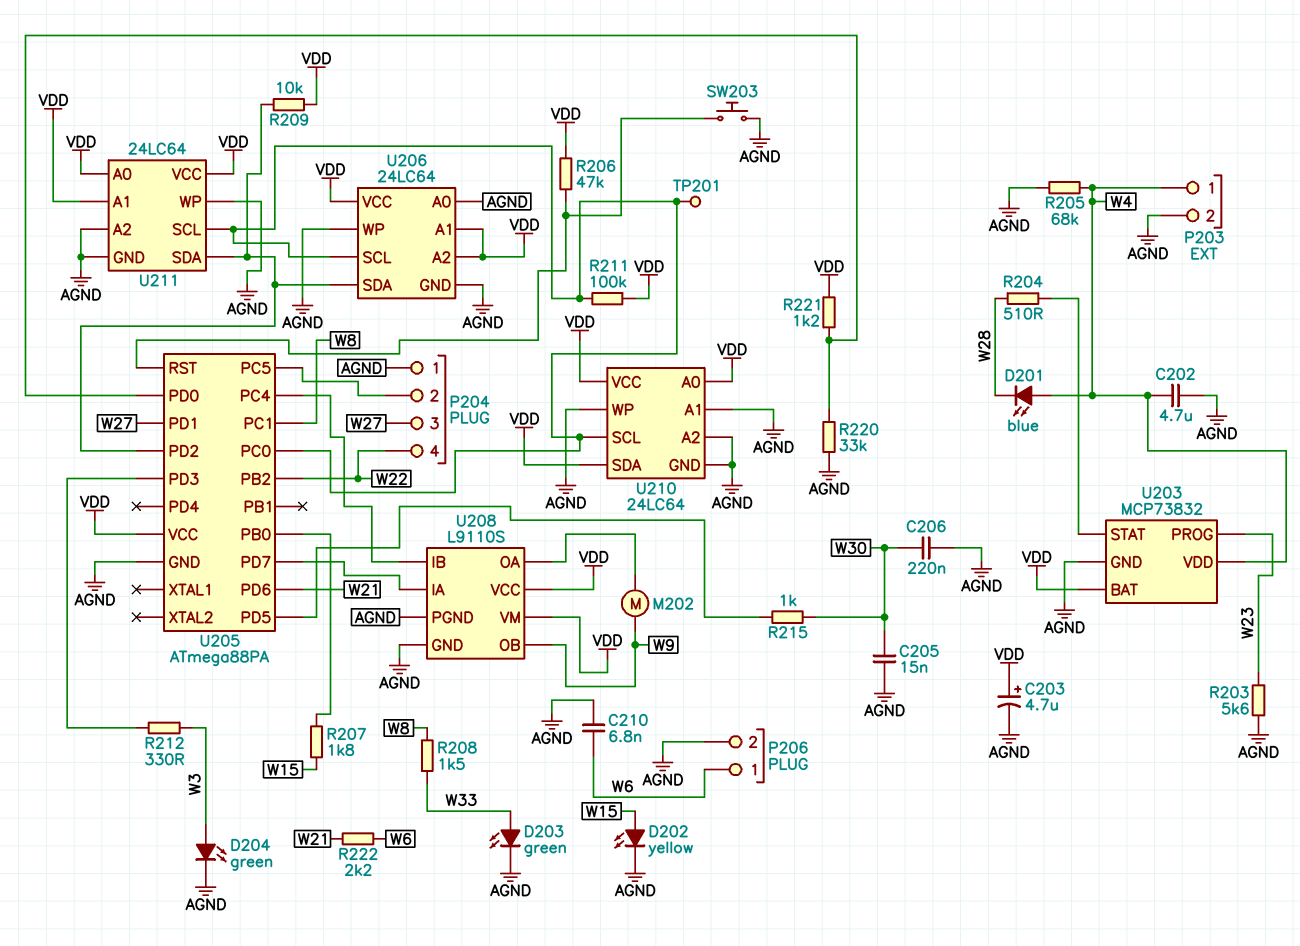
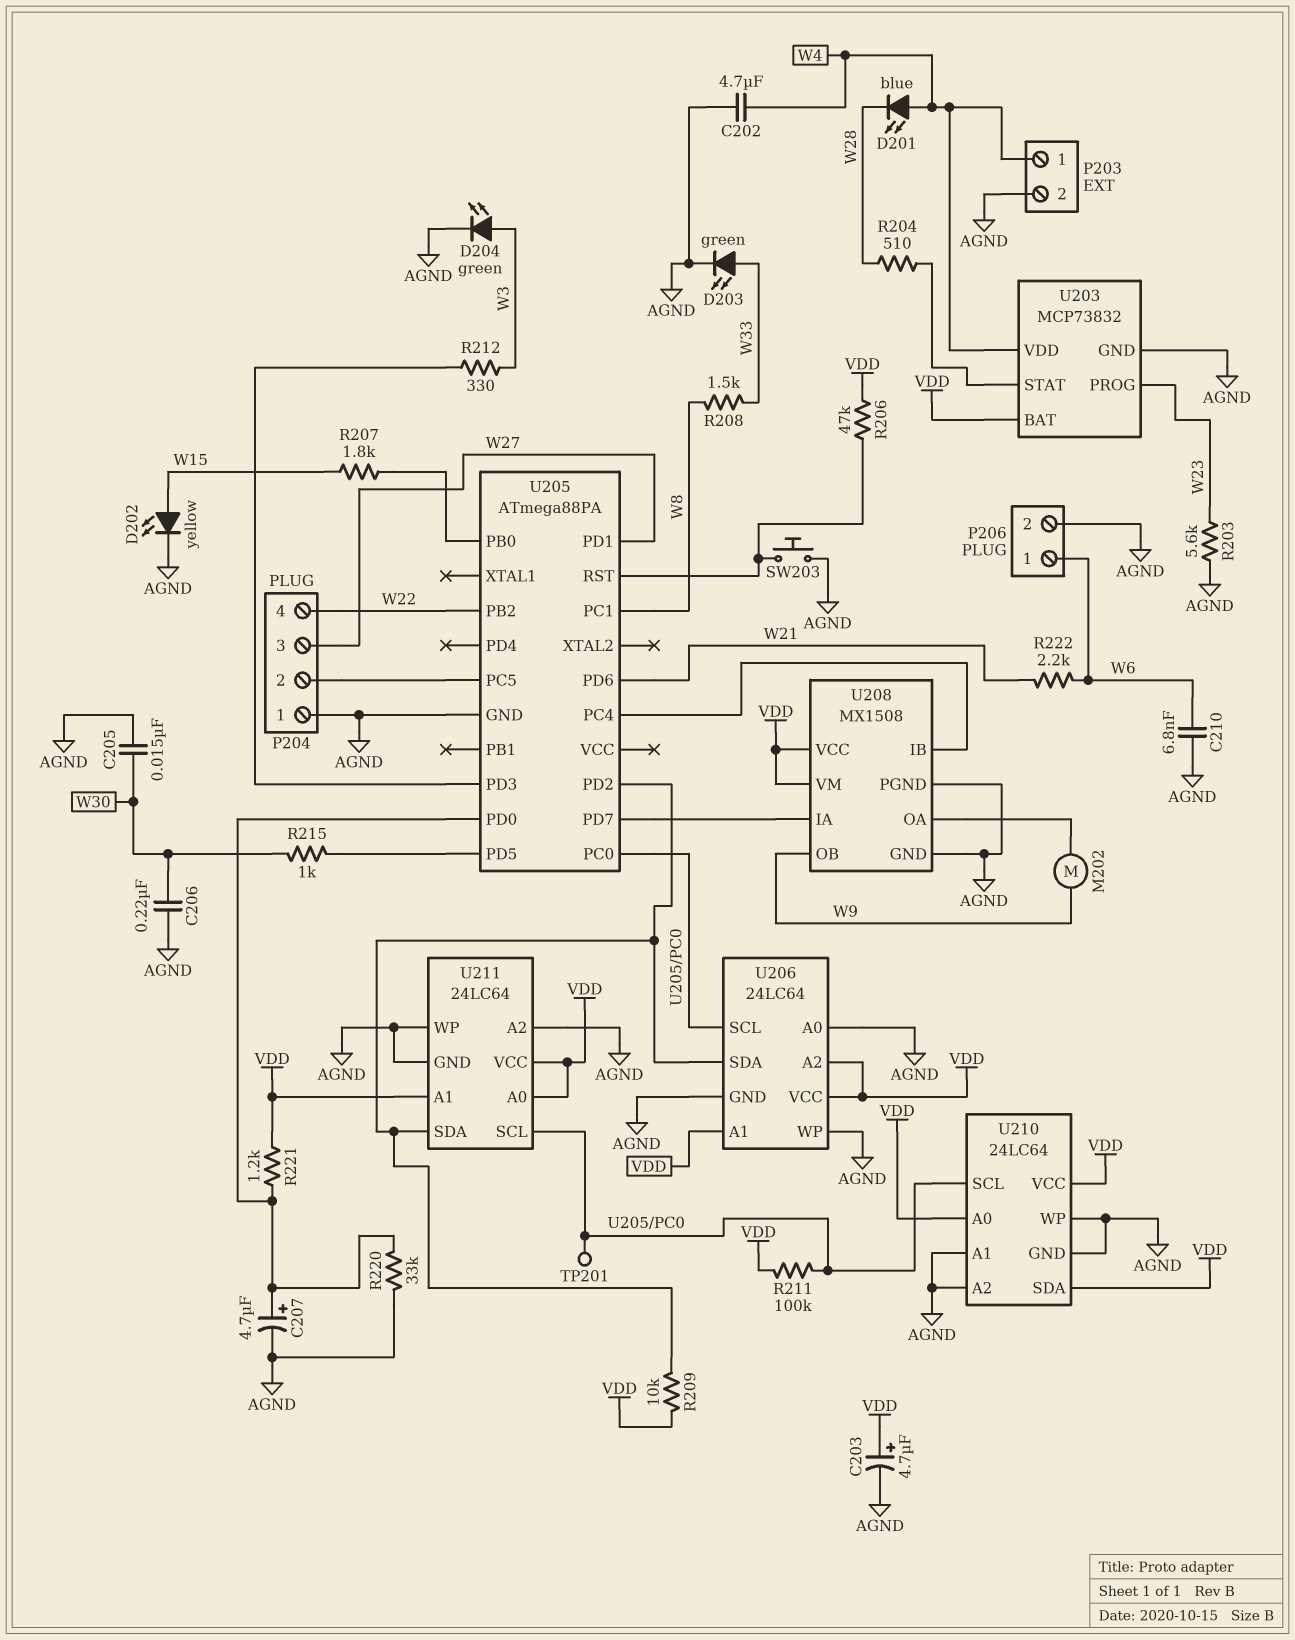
C207: none -> 4.7uF (plus U205/PD0, minus AGND)
R205: 68k (AGND, W4) -> none
U205 pin VCC: VDD -> none
U208: L9110S -> MX1508

